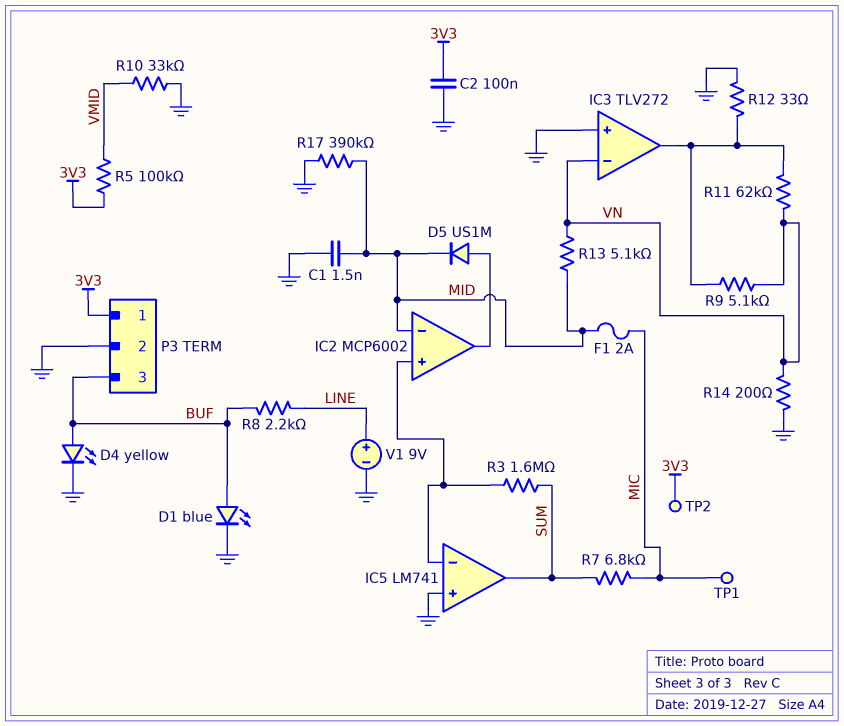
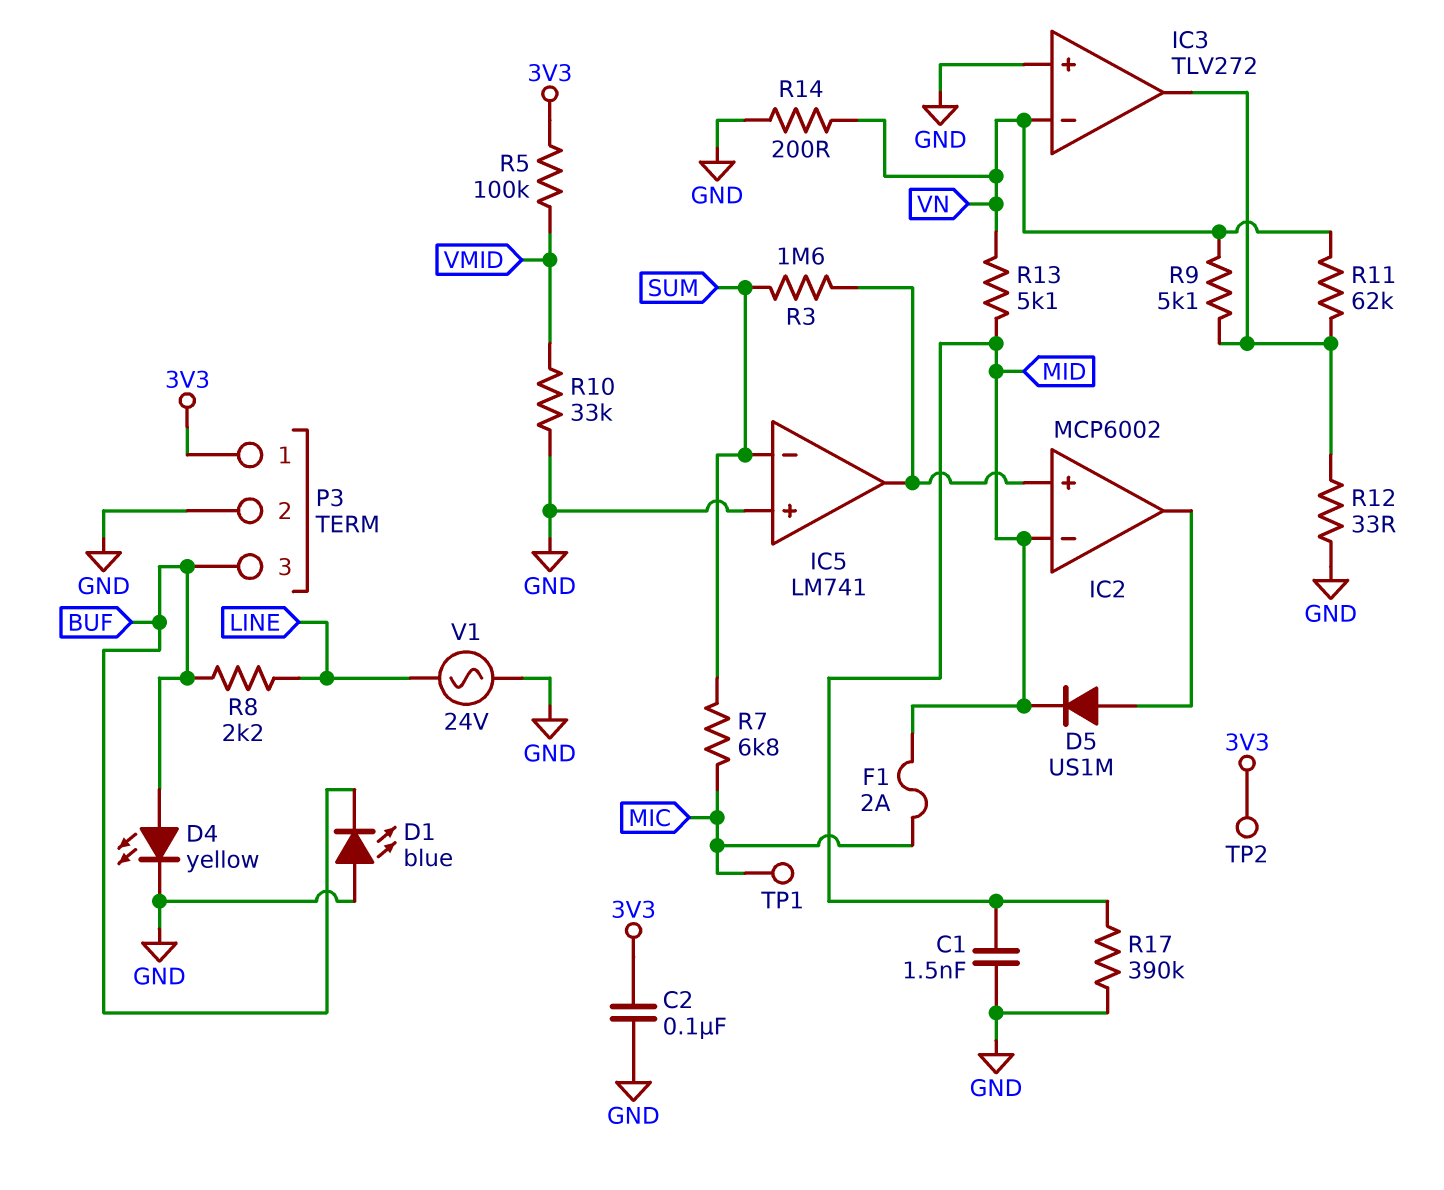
D1: LED blue (A BUF, K GND) -> LED blue (A GND, K BUF)
IC5 pin in-: IC2/in+ -> SUM
IC5 pin out: SUM -> IC2/in+
V1: 9V (plus LINE, minus GND) -> AC 24V (GND, LINE)

